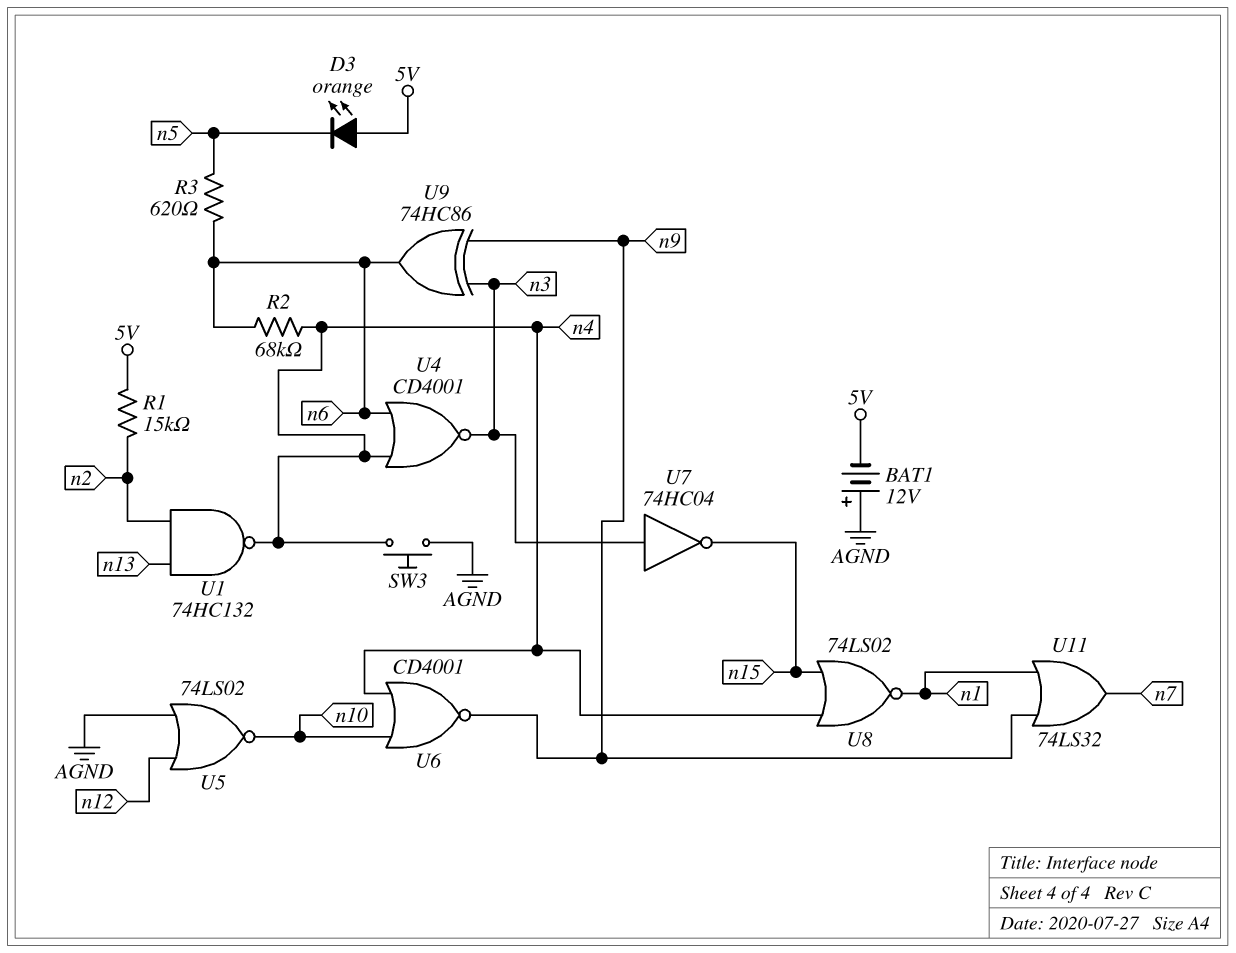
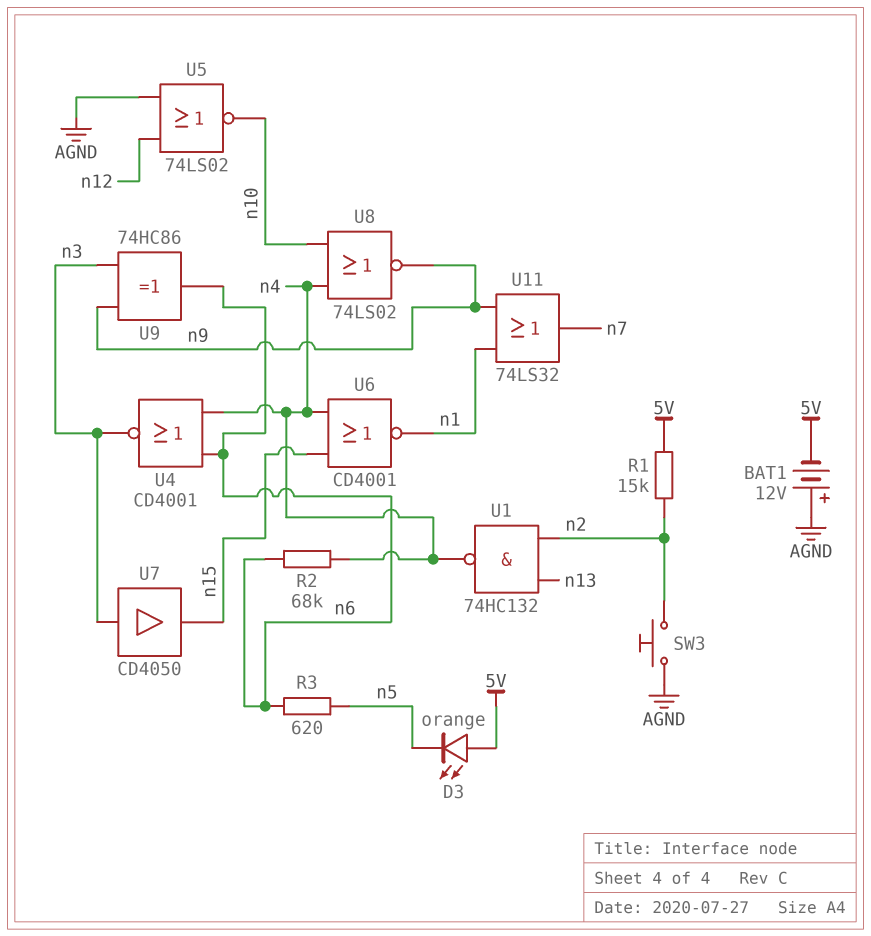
SW3: button (AGND, n4) -> button (AGND, n2)
U6: NOR CD4001 (in n4, in n10, out n9) -> NOR CD4001 (in n4, in n15, out n1)
U7: NOT 74HC04 (in n3, out n15) -> buffer CD4050 (in n3, out n15)
U8: NOR 74LS02 (in n4, in n15, out n1) -> NOR 74LS02 (in n4, in n10, out n9)

